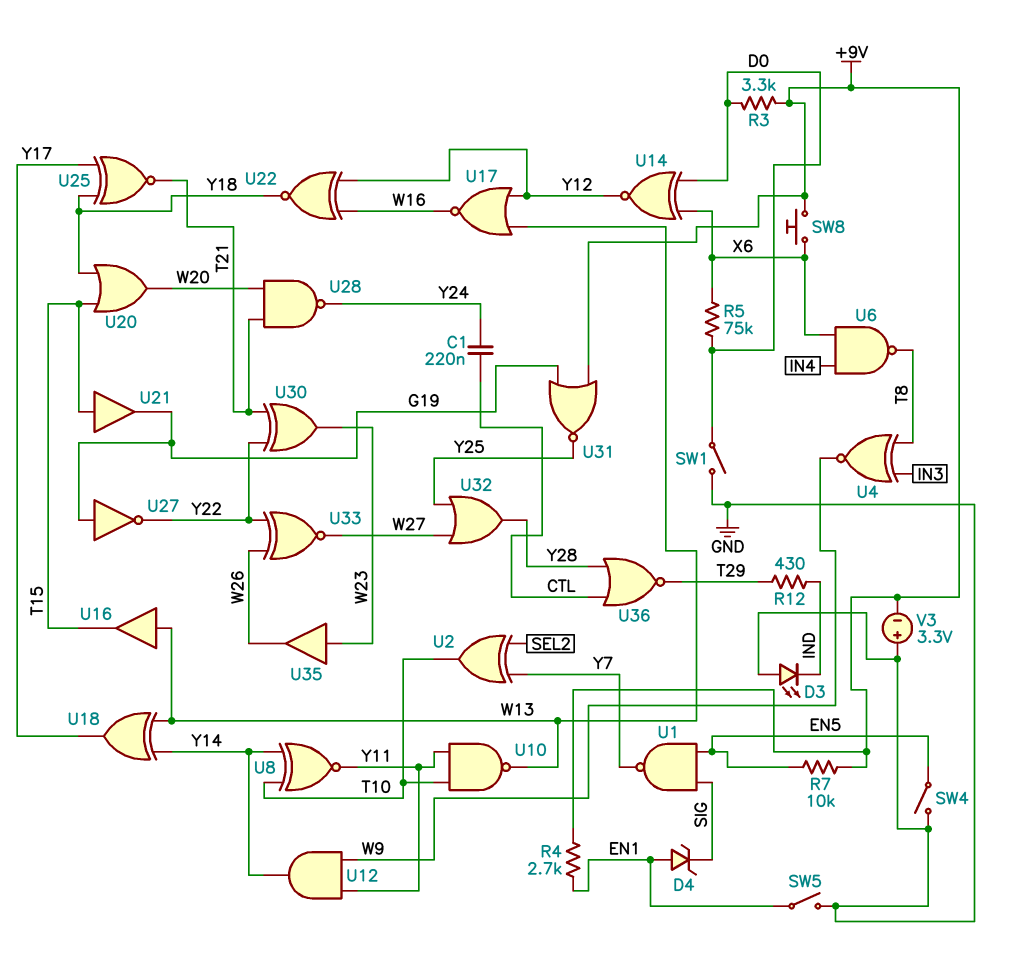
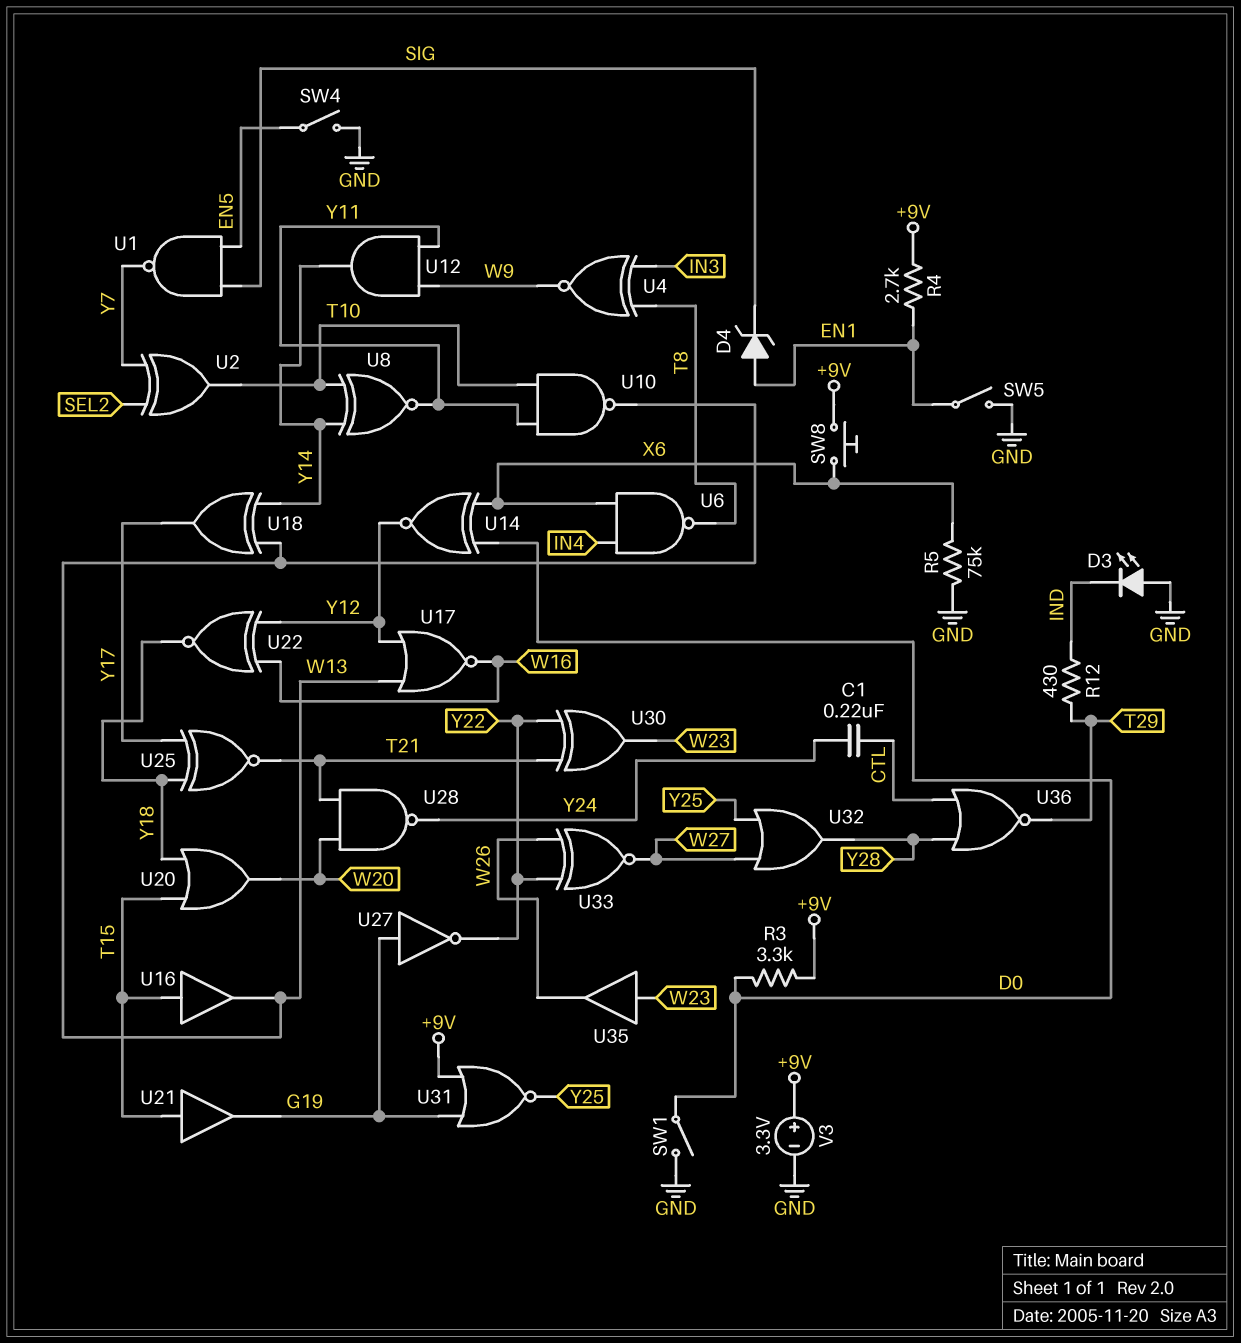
R5: 75k (D0, X6) -> 75k (GND, X6)
R7: 10k (+9V, EN5) -> none
U16: buffer (in W13, out T15) -> buffer (in T15, out W13)
V3: 3.3V (plus GND, minus +9V) -> 3.3V (plus +9V, minus GND)

